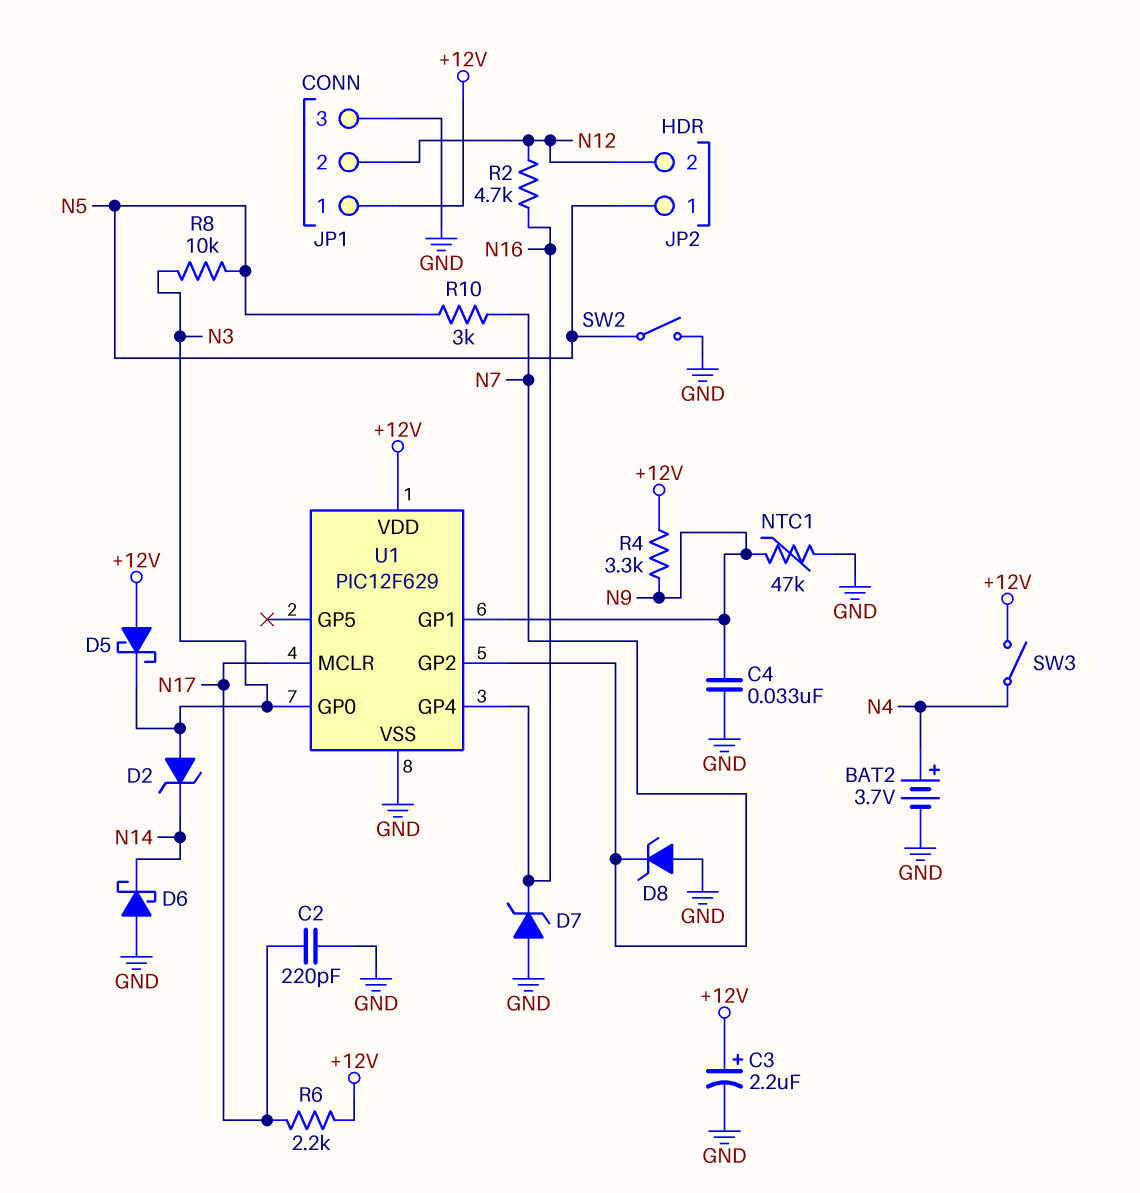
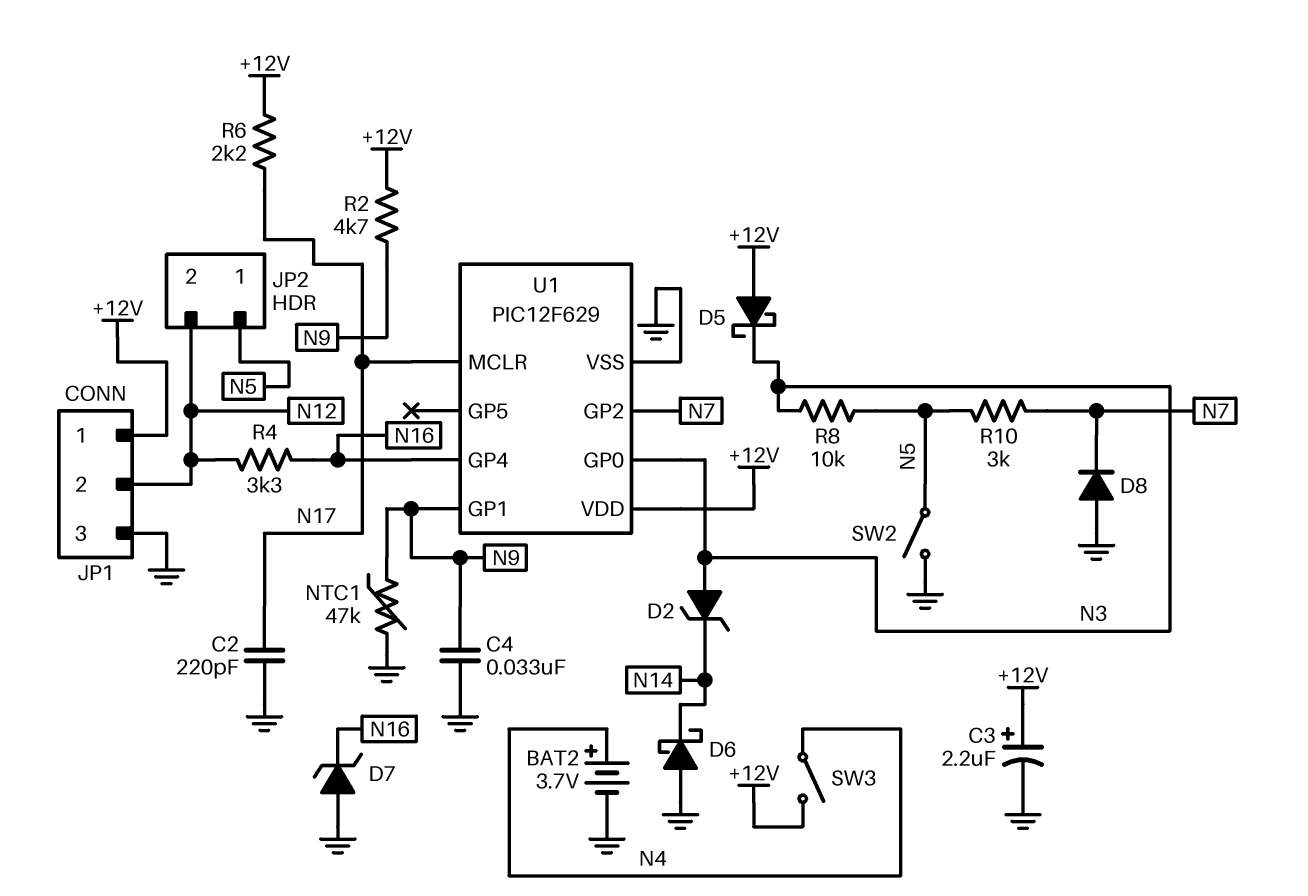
D8: zener (A GND, K N7) -> diode (A GND, K N7)
R2: 4.7k (N12, N16) -> 4.7k (+12V, N9)
R4: 3.3k (+12V, N9) -> 3.3k (N12, N16)

